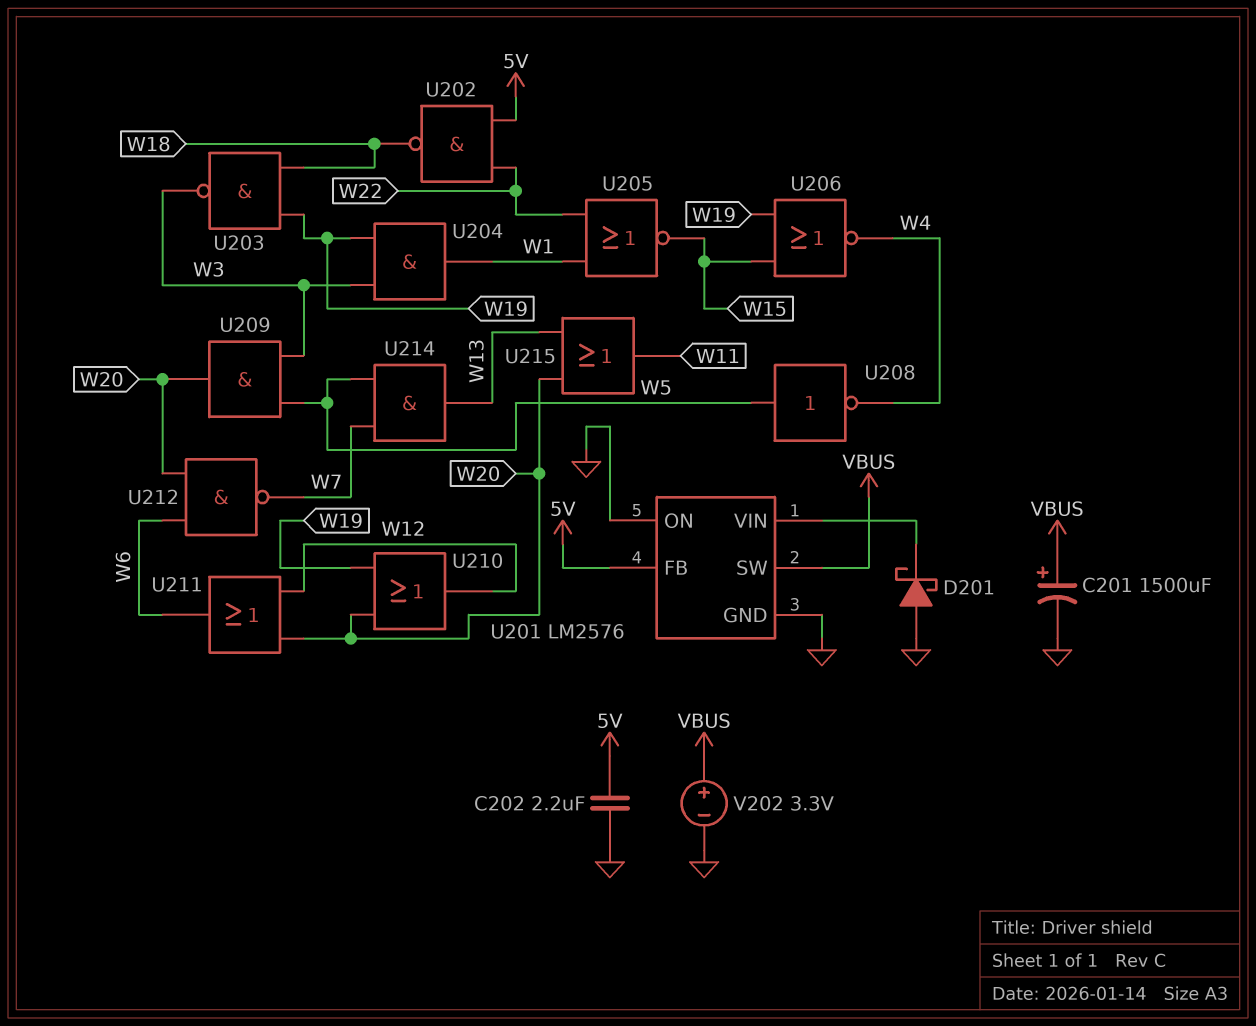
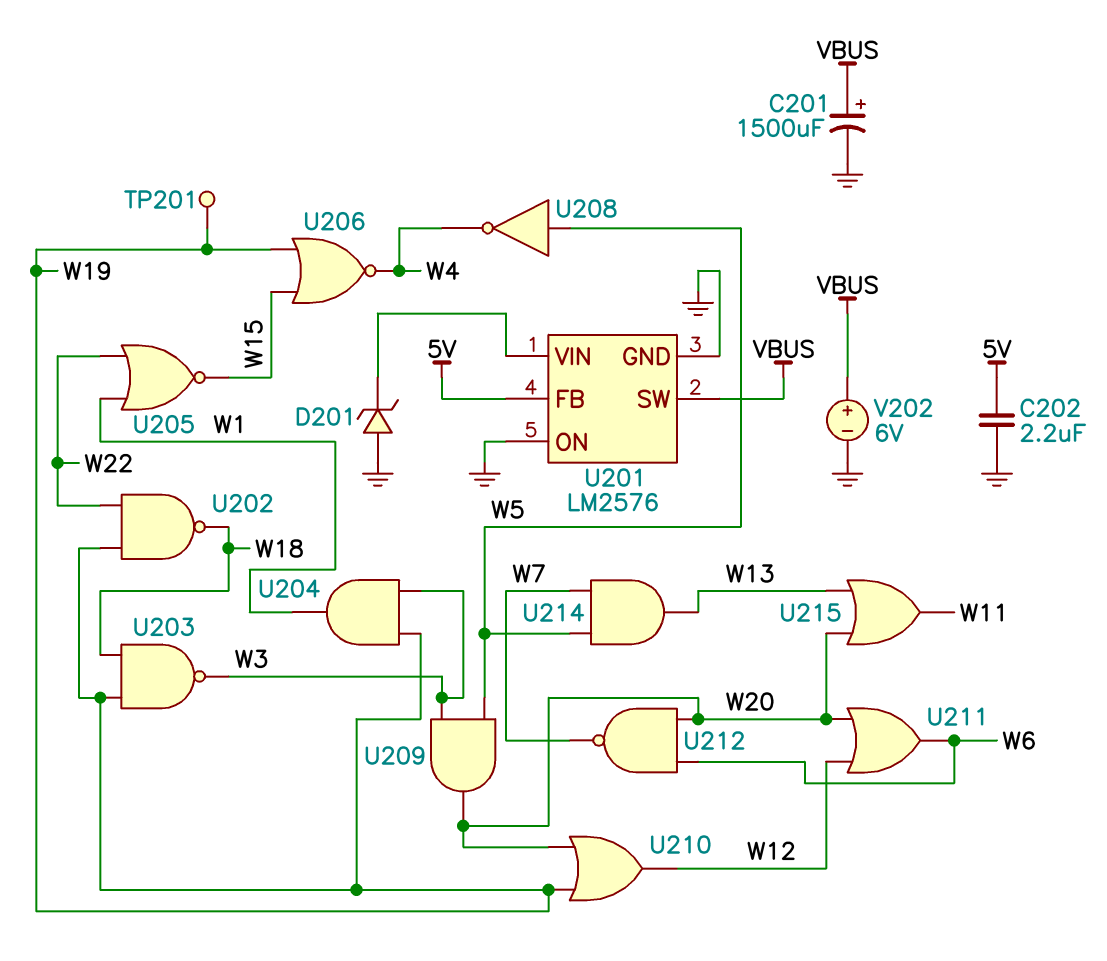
D201: schottky (A GND, K U201/VIN) -> zener (A GND, K U201/VIN)
TP201: none -> test point (W19)
U202: NAND (in 5V, in W22, out W18) -> NAND (in W19, in W22, out W18)
V202: 3.3V (plus VBUS, minus GND) -> 6V (plus VBUS, minus GND)

